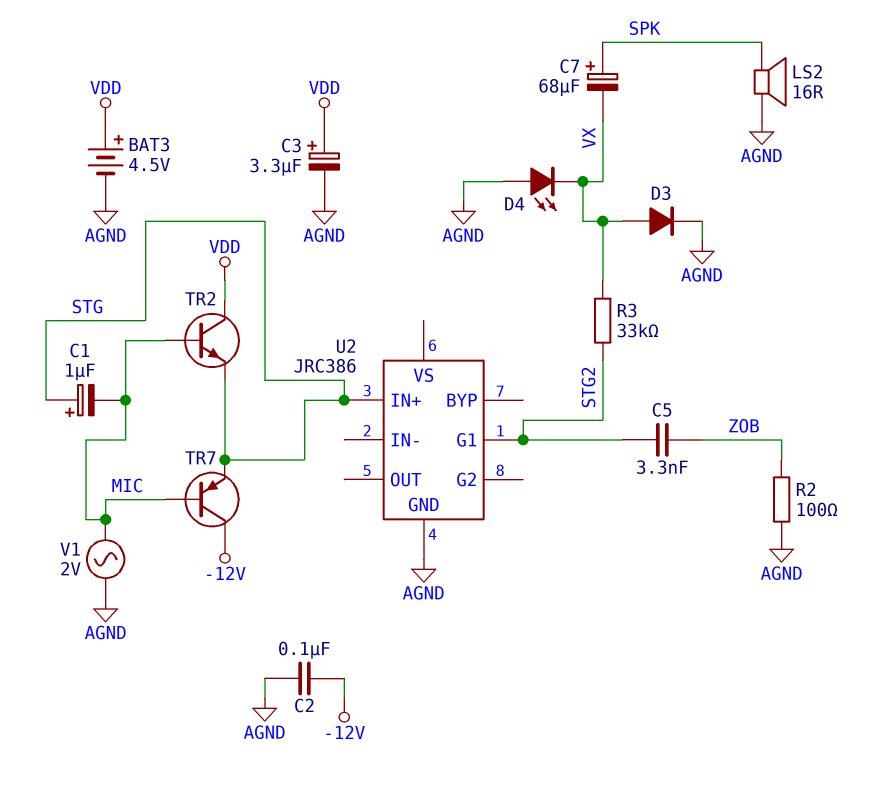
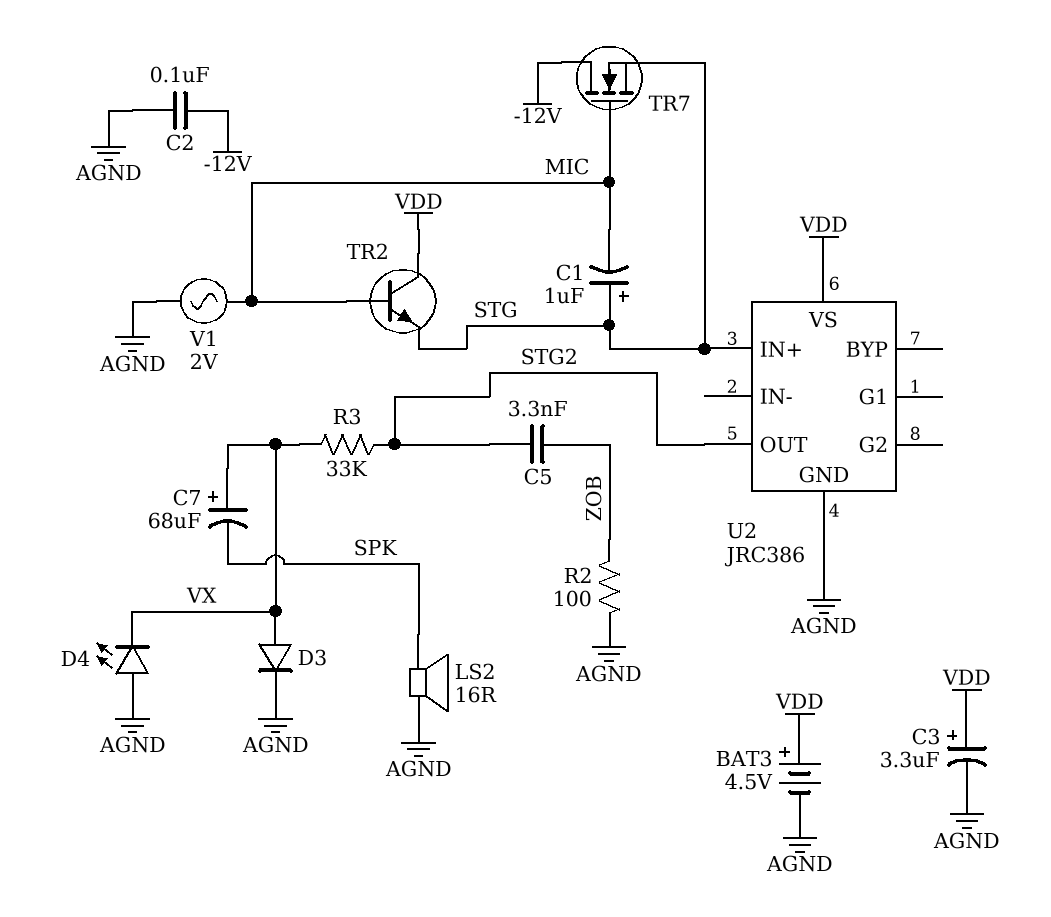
C7: 68uF (plus SPK, minus VX) -> 68uF (plus VX, minus SPK)
TR7: PNP (B MIC, C -12V, E STG) -> NMOS (G MIC, D -12V, S STG)
U2 pin G1: STG2 -> none
U2 pin OUT: none -> STG2
U2 pin VS: none -> VDD

